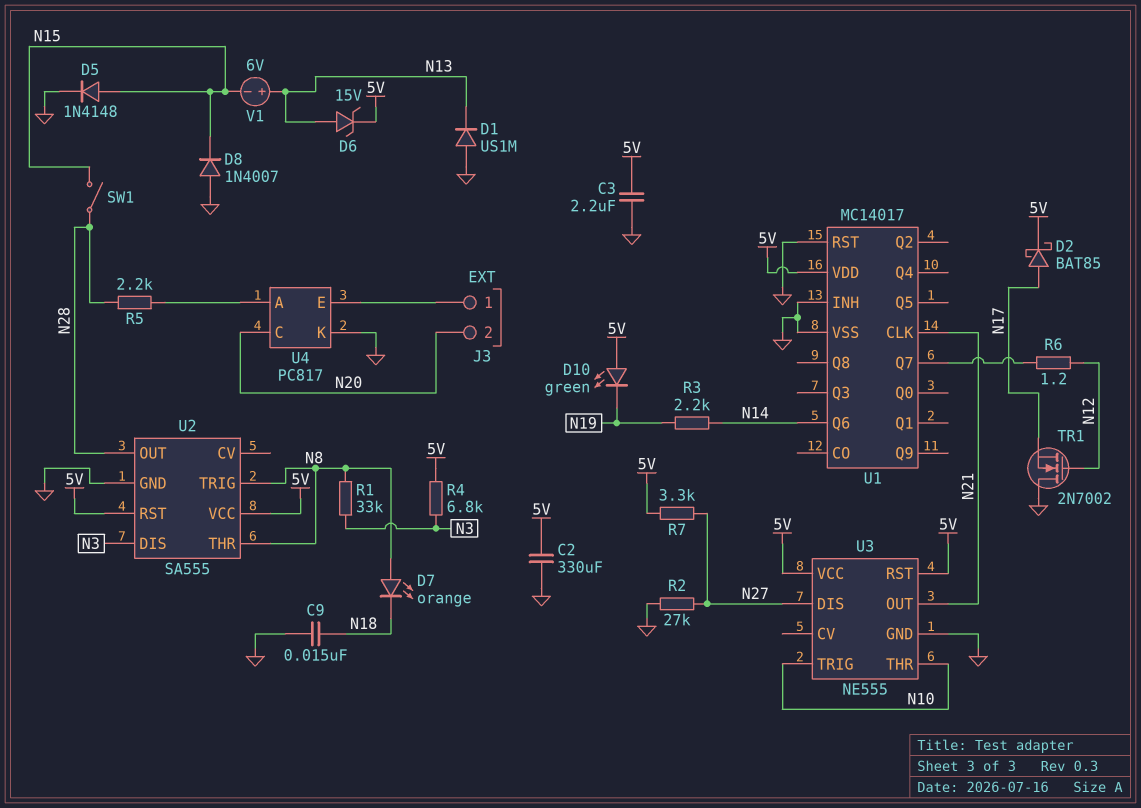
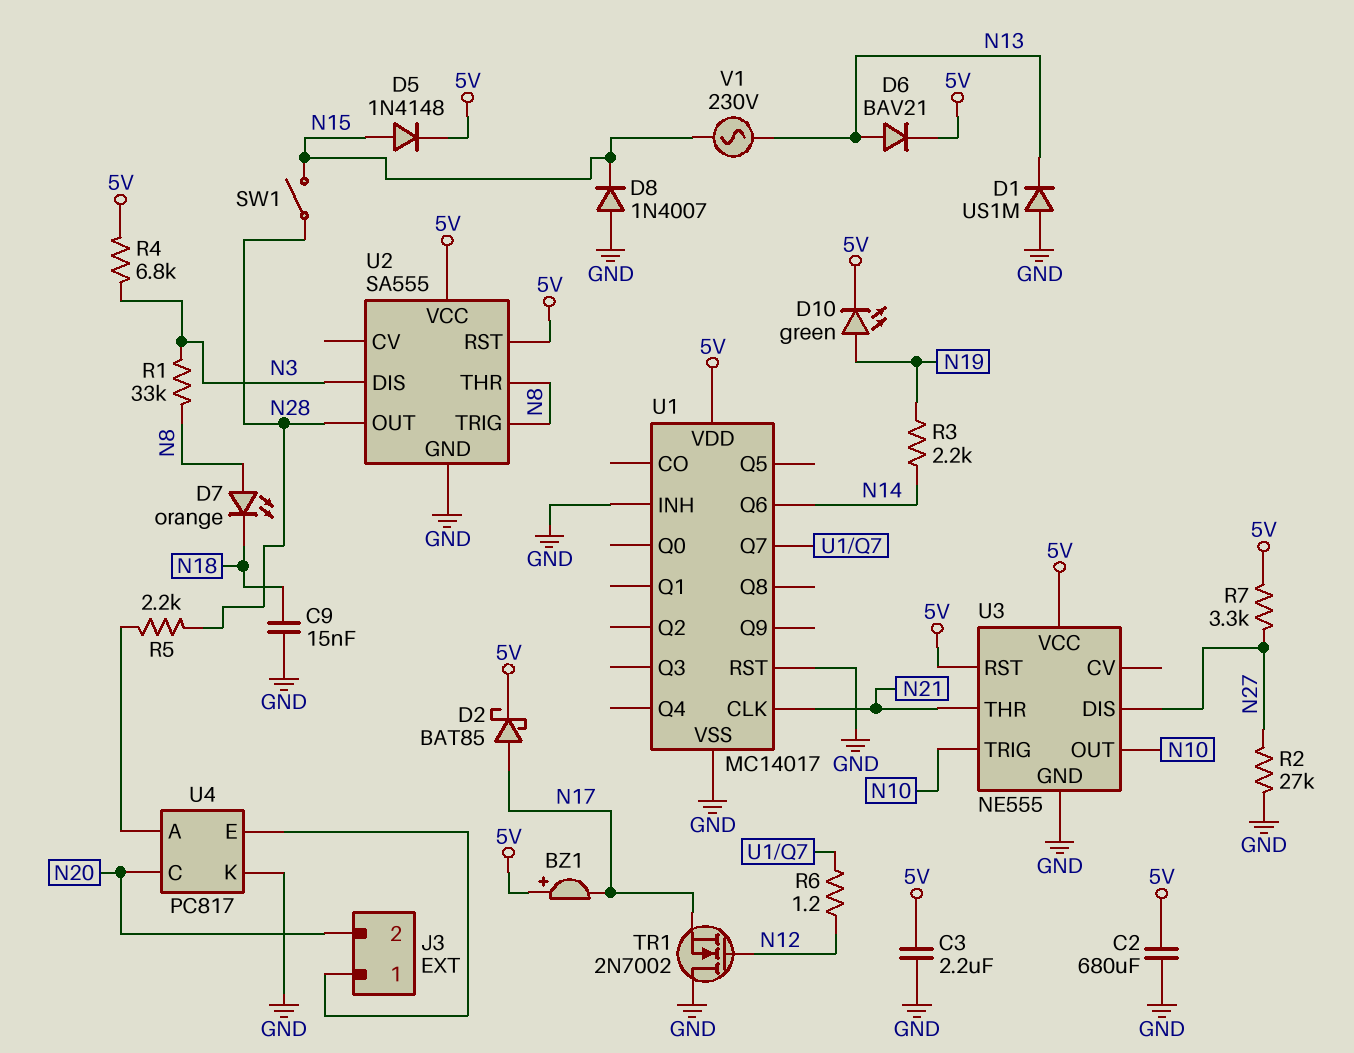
BZ1: none -> buzzer (plus 5V, minus N17)
C2: 330uF (5V, GND) -> 680uF (5V, GND)
D5: diode 1N4148 (A N15, K GND) -> diode 1N4148 (A N15, K 5V)
D6: zener 15V (A N13, K 5V) -> diode BAV21 (A N13, K 5V)
D10: LED green (A 5V, K N19) -> LED green (A N19, K 5V)
U3 pin OUT: N21 -> N10
U3 pin THR: N10 -> N21
V1: 6V (plus N13, minus N15) -> AC 230V (N13, N15)

